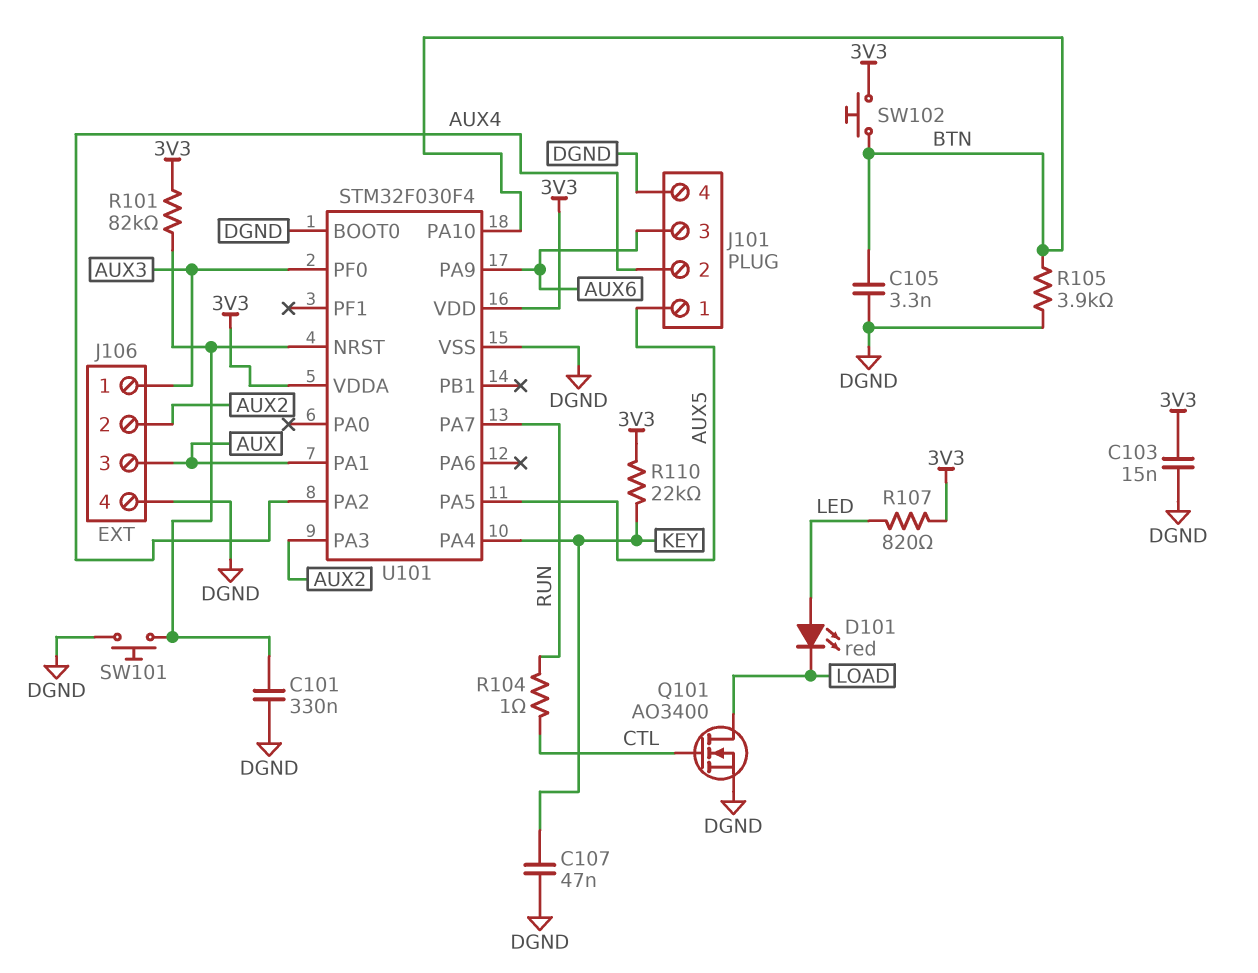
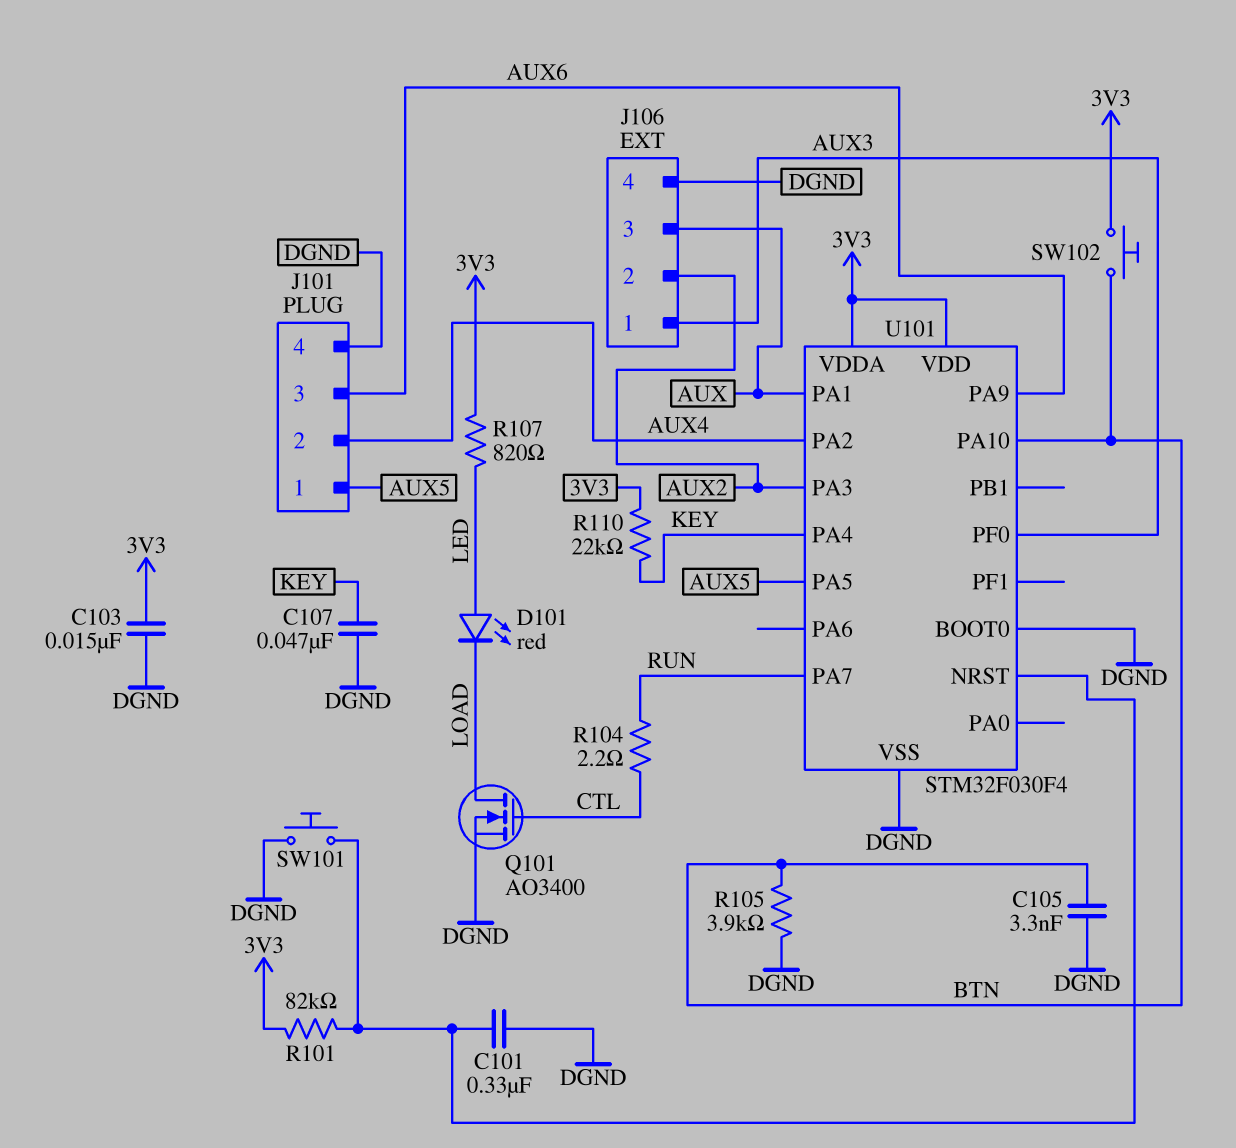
R104: 1 (CTL, RUN) -> 2.2 (CTL, RUN)

